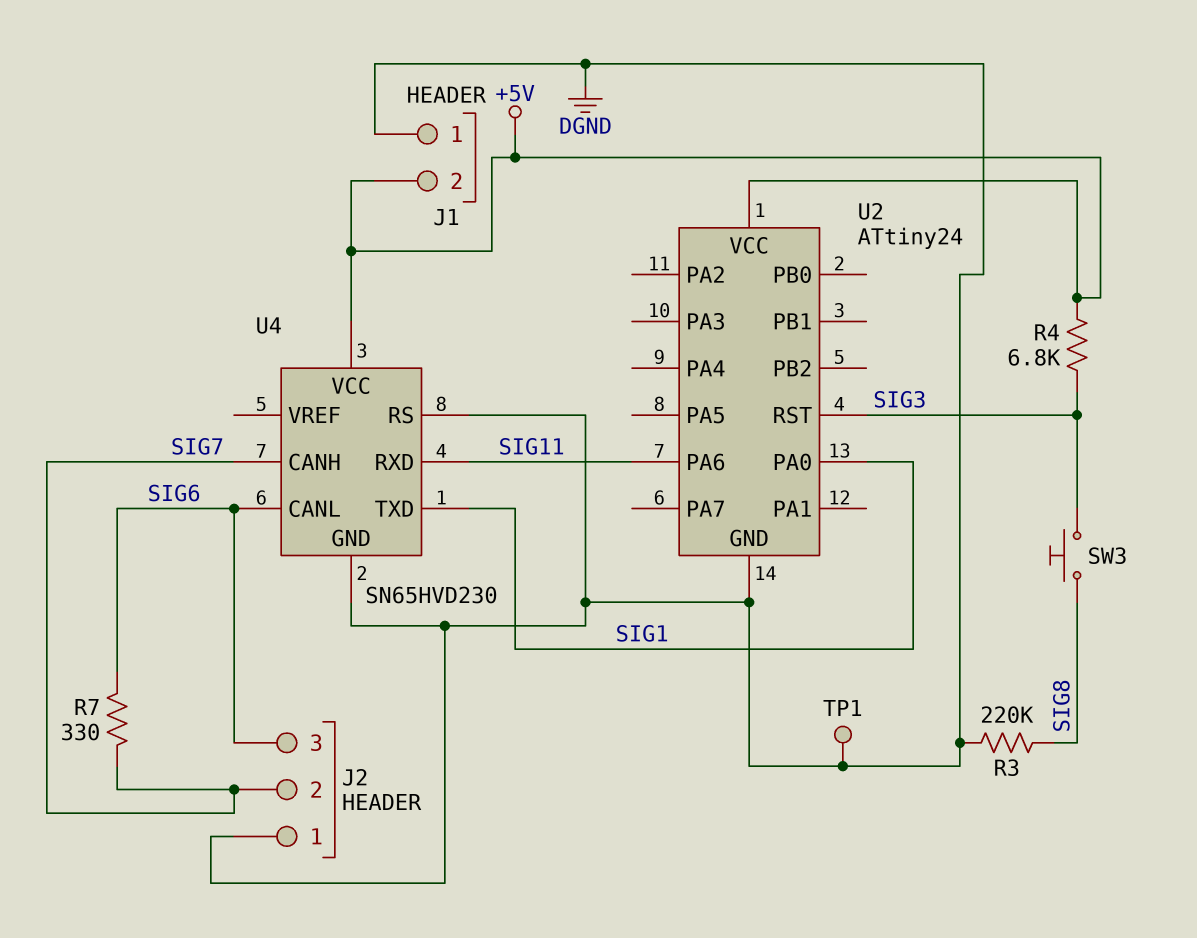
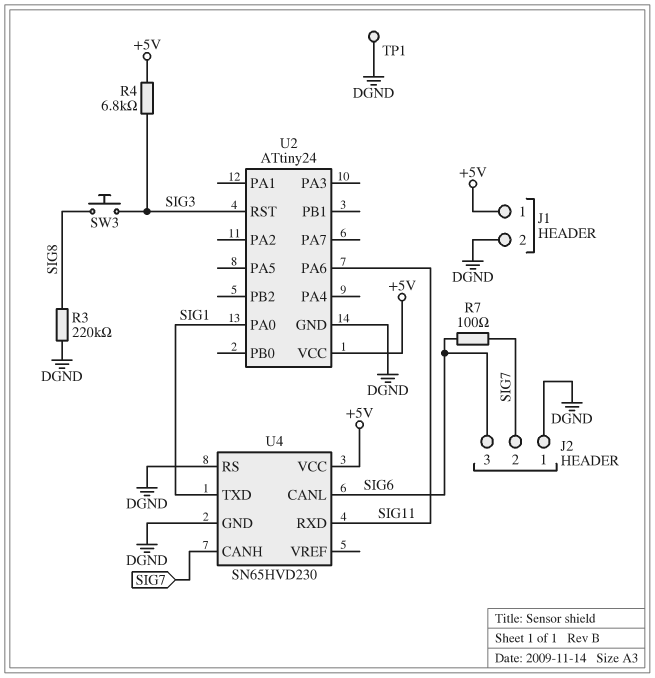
J1 pin 1: DGND -> +5V
J1 pin 2: +5V -> DGND
R7: 330 (SIG6, SIG7) -> 100 (SIG6, SIG7)

